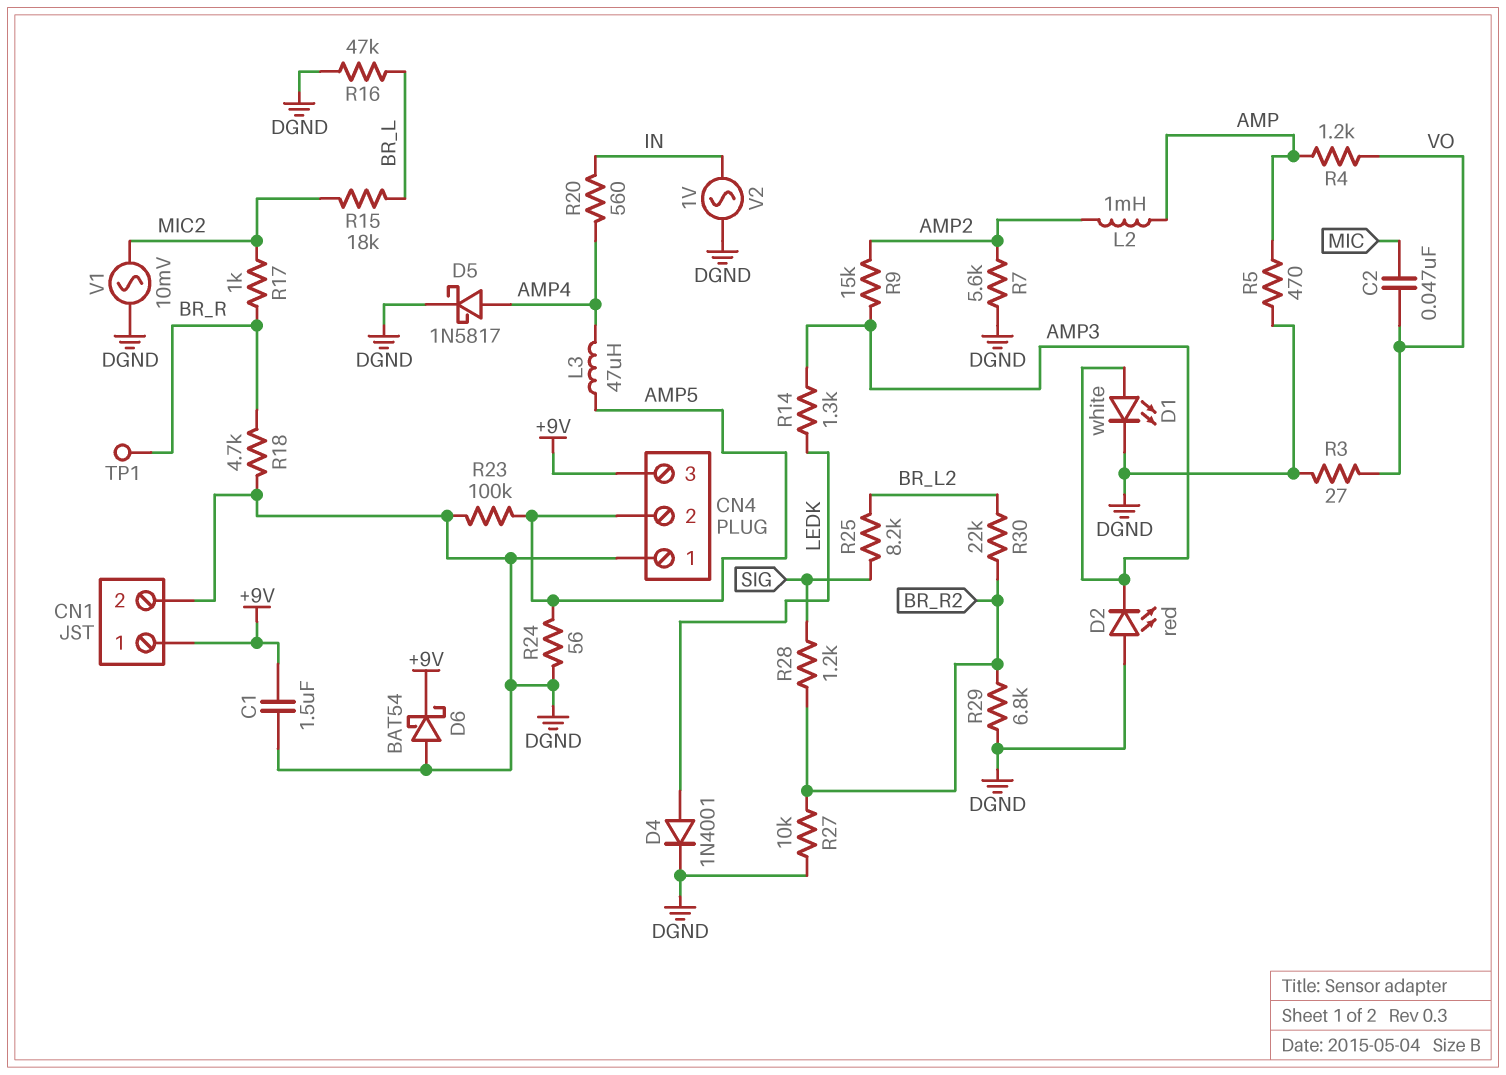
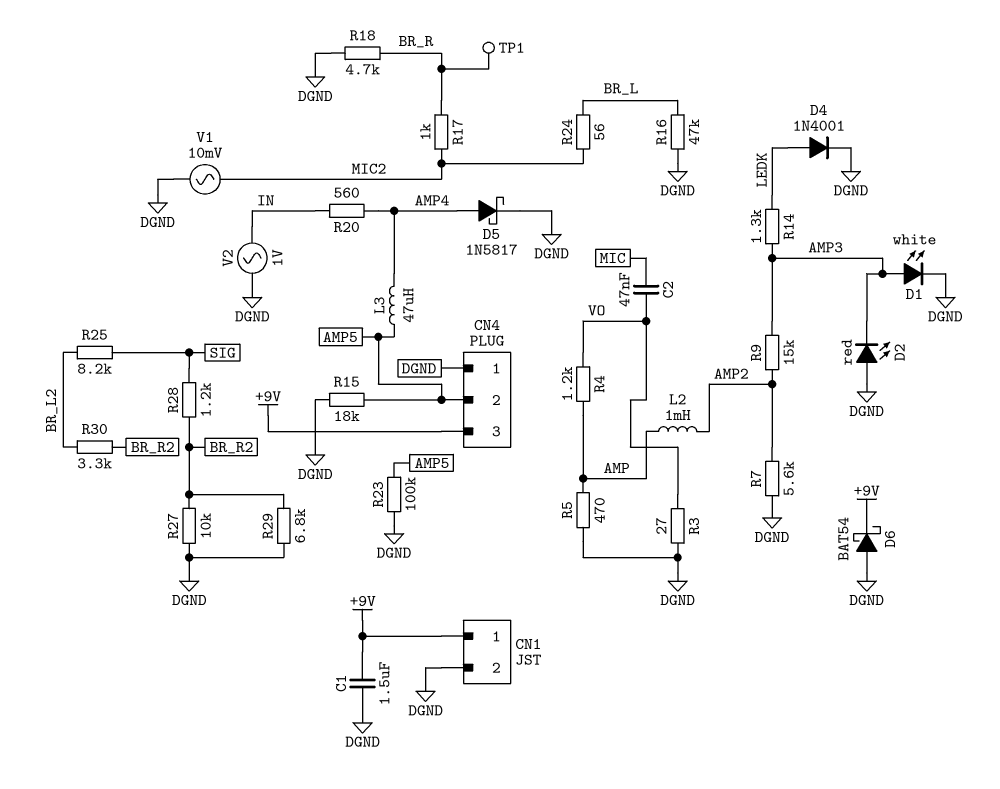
R15: 18k (BR_L, MIC2) -> 18k (AMP5, DGND)
R24: 56 (AMP5, DGND) -> 56 (BR_L, MIC2)
R30: 22k (BR_L2, BR_R2) -> 3.3k (BR_L2, BR_R2)

